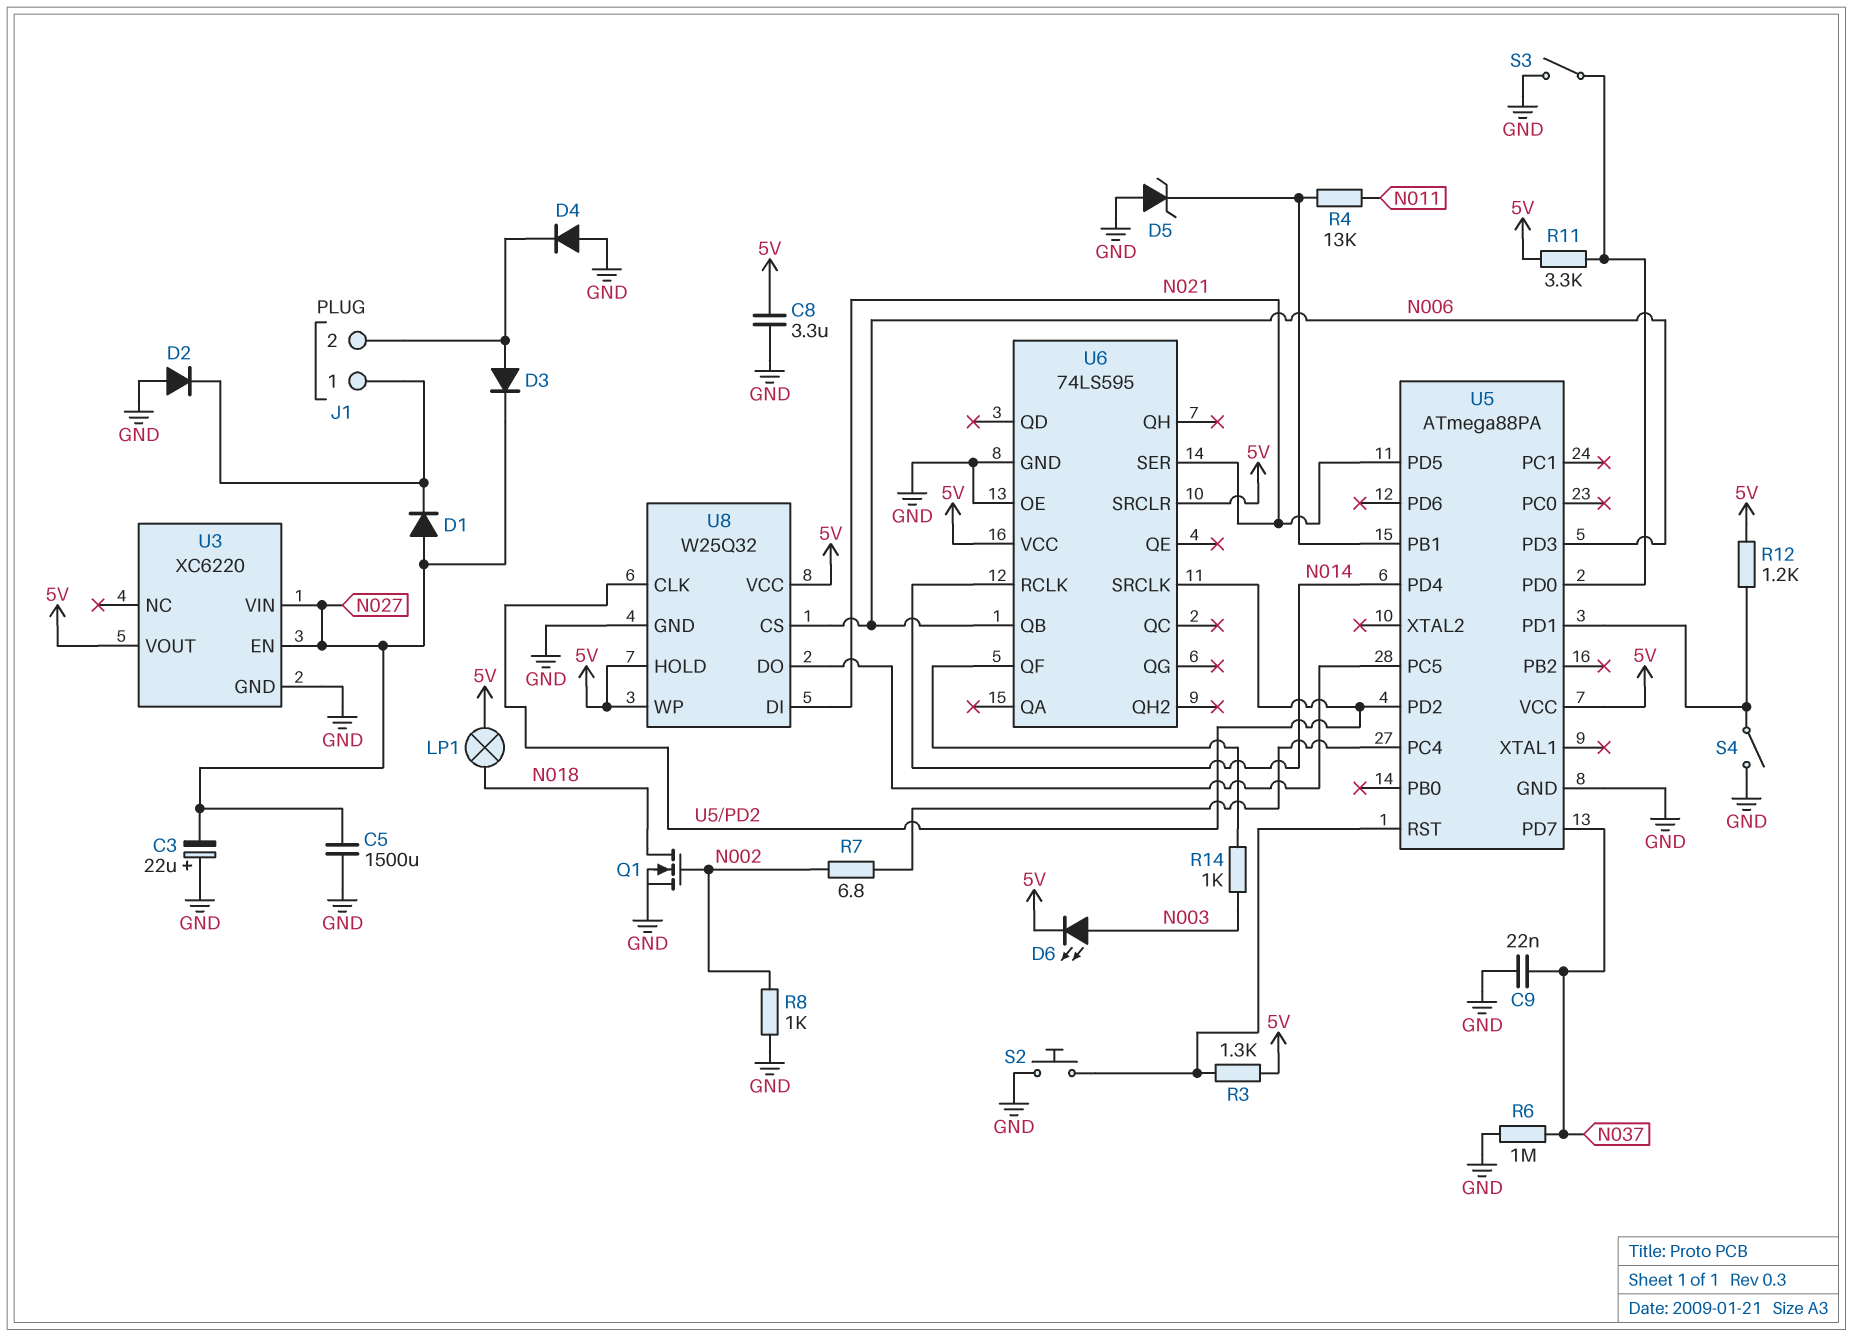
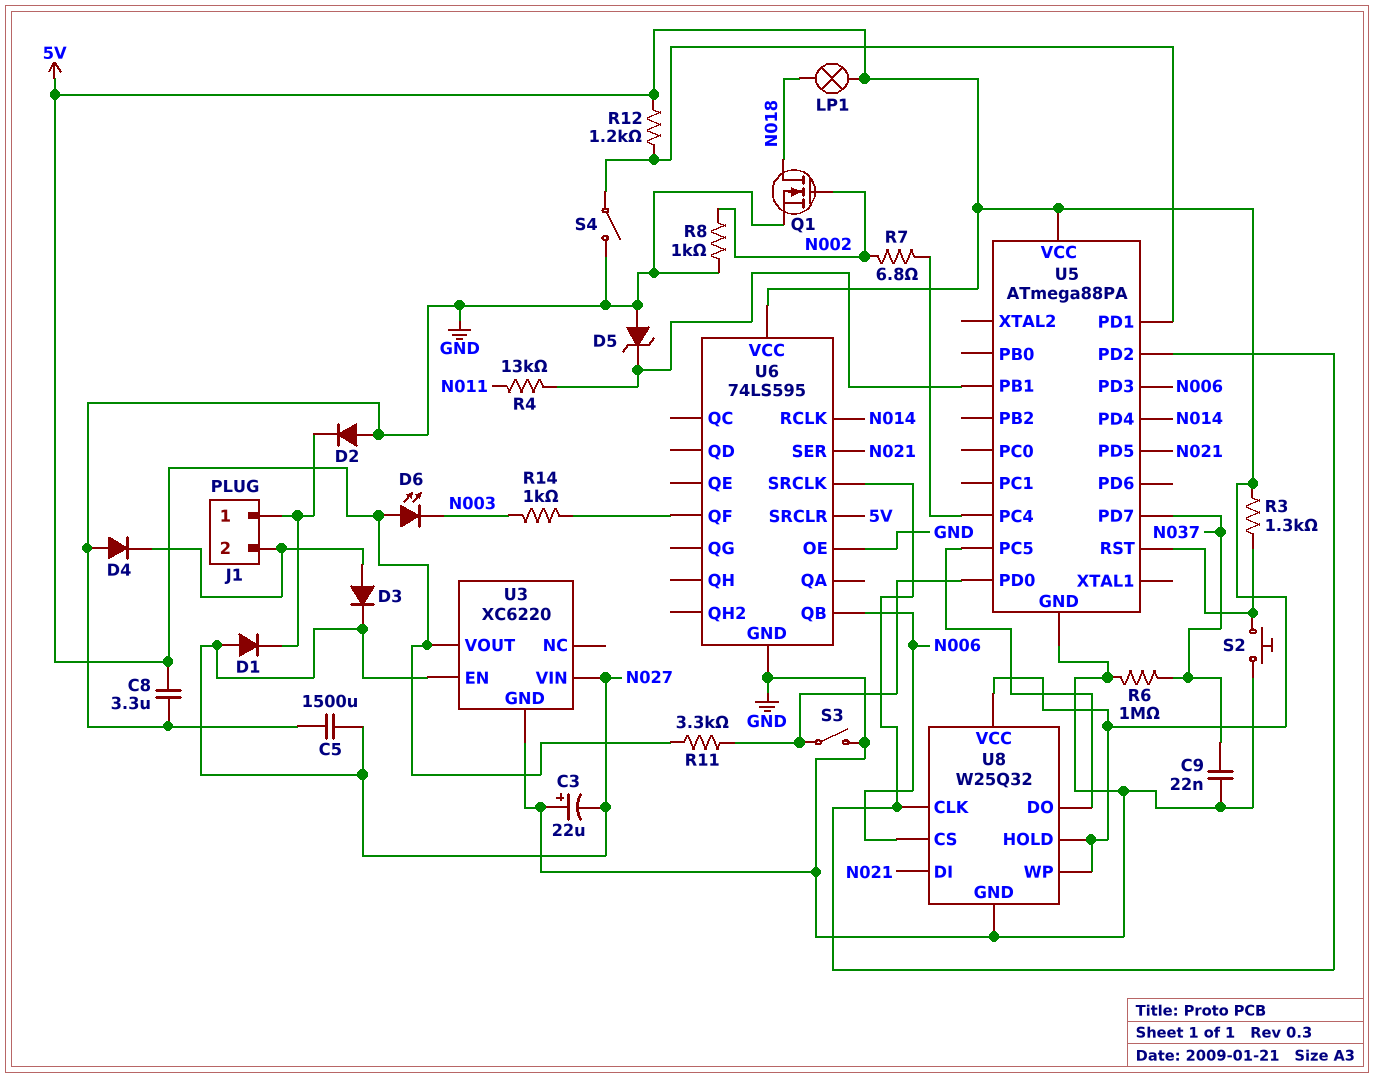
D6: LED (A N003, K 5V) -> LED (A 5V, K N003)

